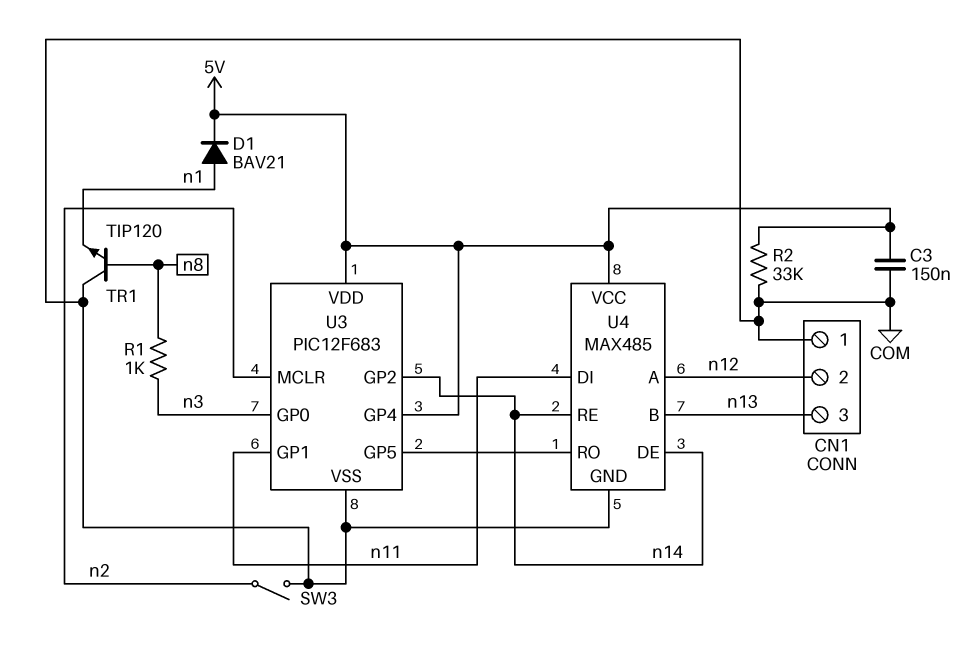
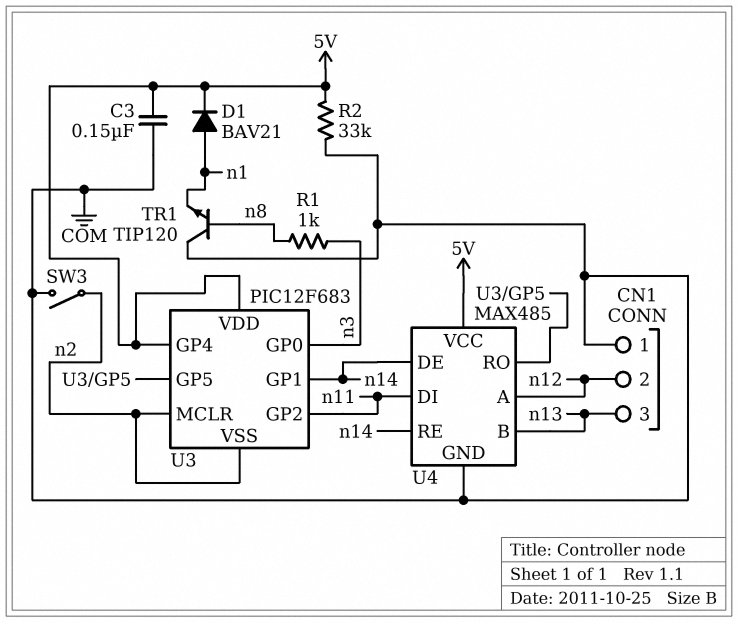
U3 pin GP1: n11 -> n14
U3 pin GP2: n14 -> n11
U3 pin VSS: COM -> n2

